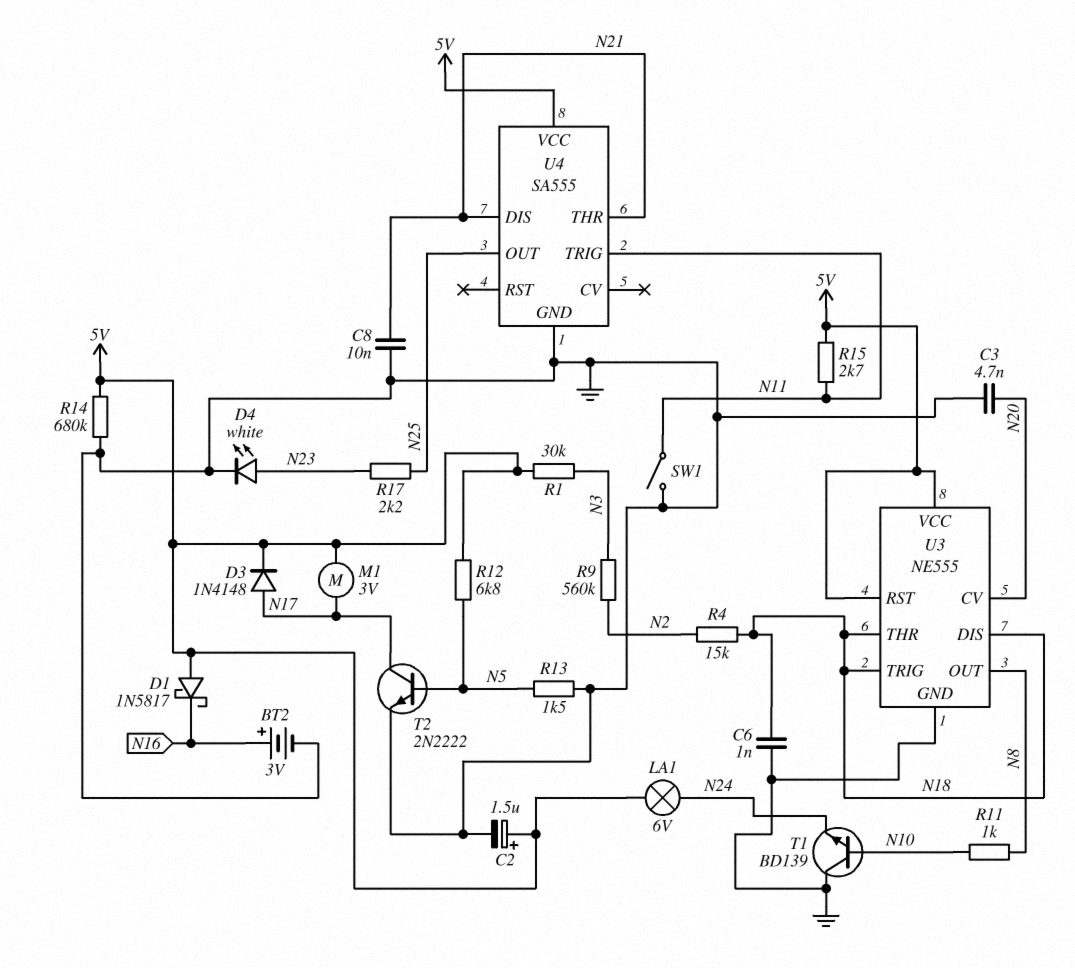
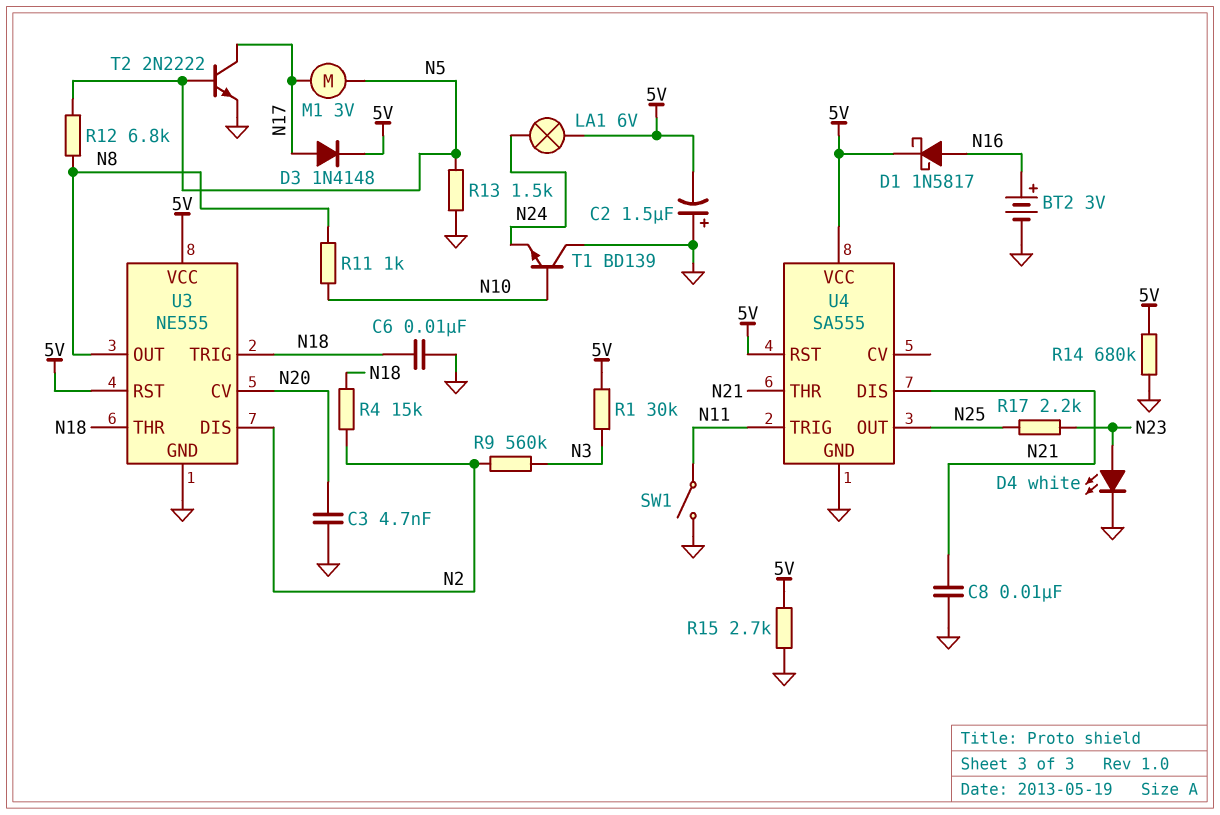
C2: 1.5uF (plus 5V, minus GND) -> 1.5uF (plus GND, minus 5V)
C6: 1nF (GND, N18) -> 10nF (GND, N18)
D1: schottky 1N5817 (A 5V, K N16) -> schottky 1N5817 (A N16, K 5V)
M1: motor 3V (5V, N17) -> motor 3V (N5, N17)
R12: 6.8k (5V, N5) -> 6.8k (N5, N8)
R15: 2.7k (5V, N11) -> 2.7k (5V, GND)
U3 pin DIS: N18 -> N2
U4 pin RST: none -> 5V

